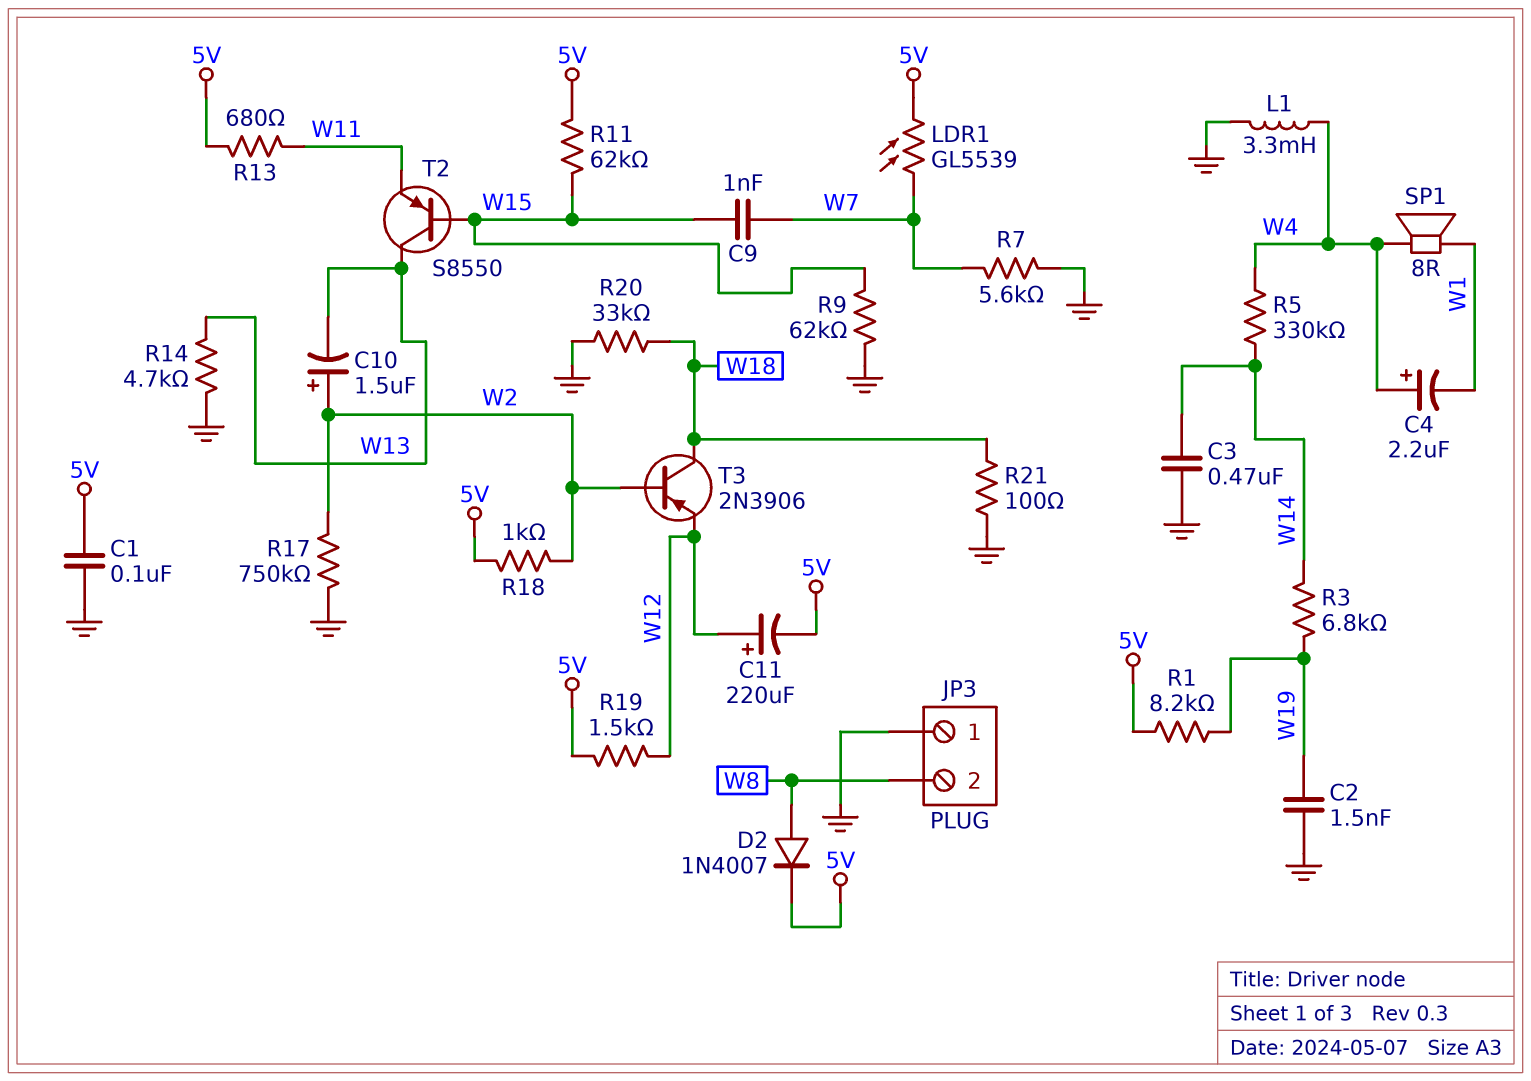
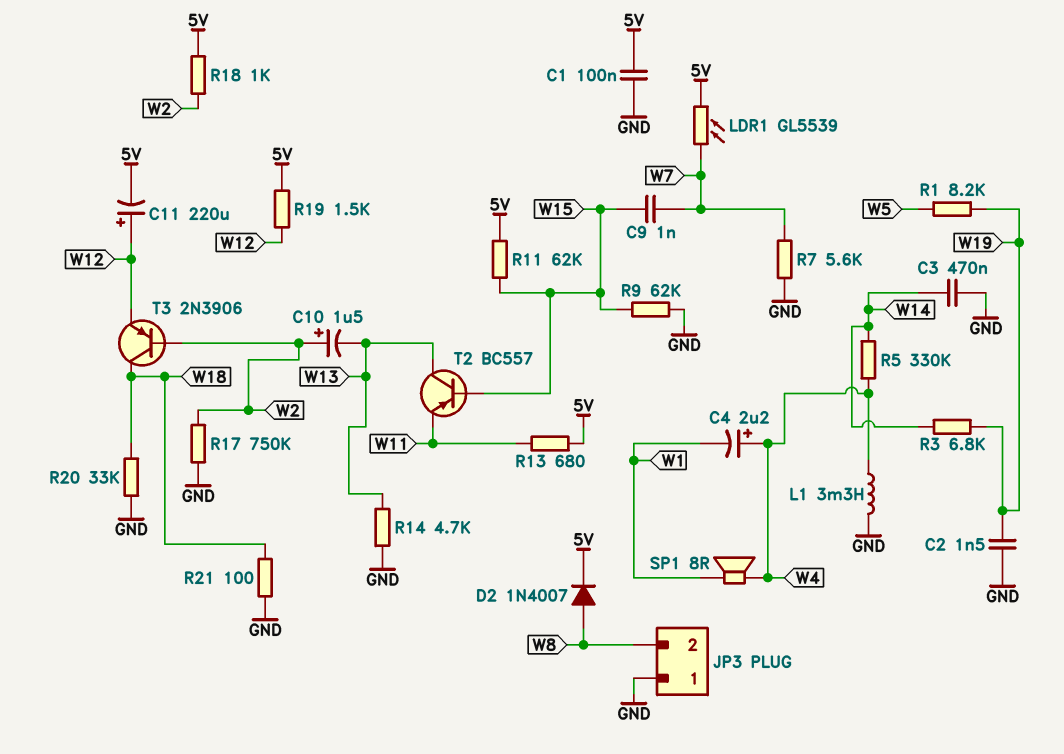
R1: 8.2k (5V, W19) -> 8.2k (W5, W19)
T2: PNP S8550 (B W15, C W13, E W11) -> PNP BC557 (B W15, C W13, E W11)

